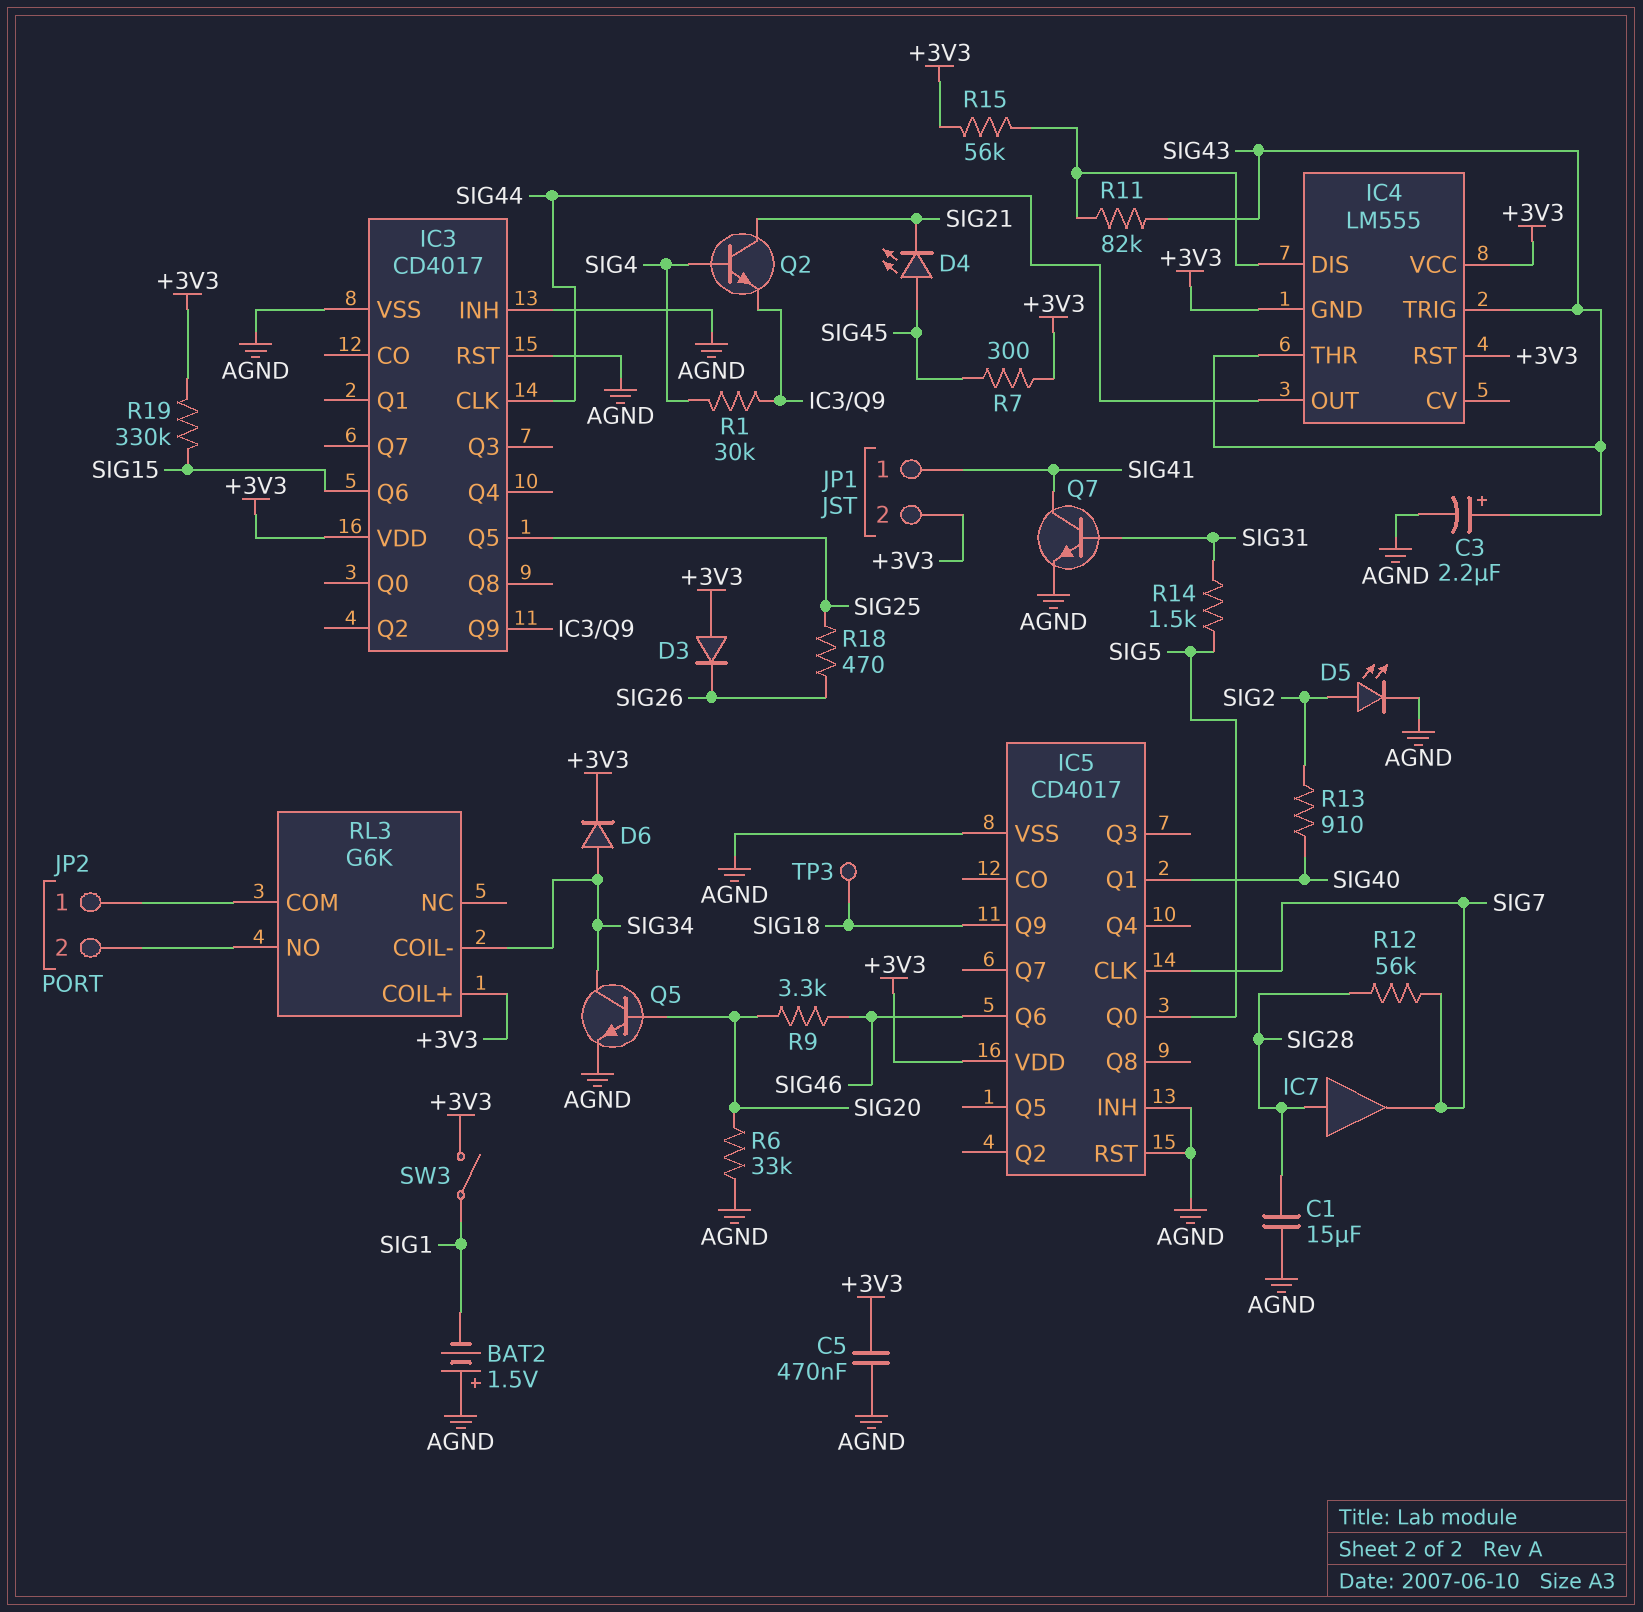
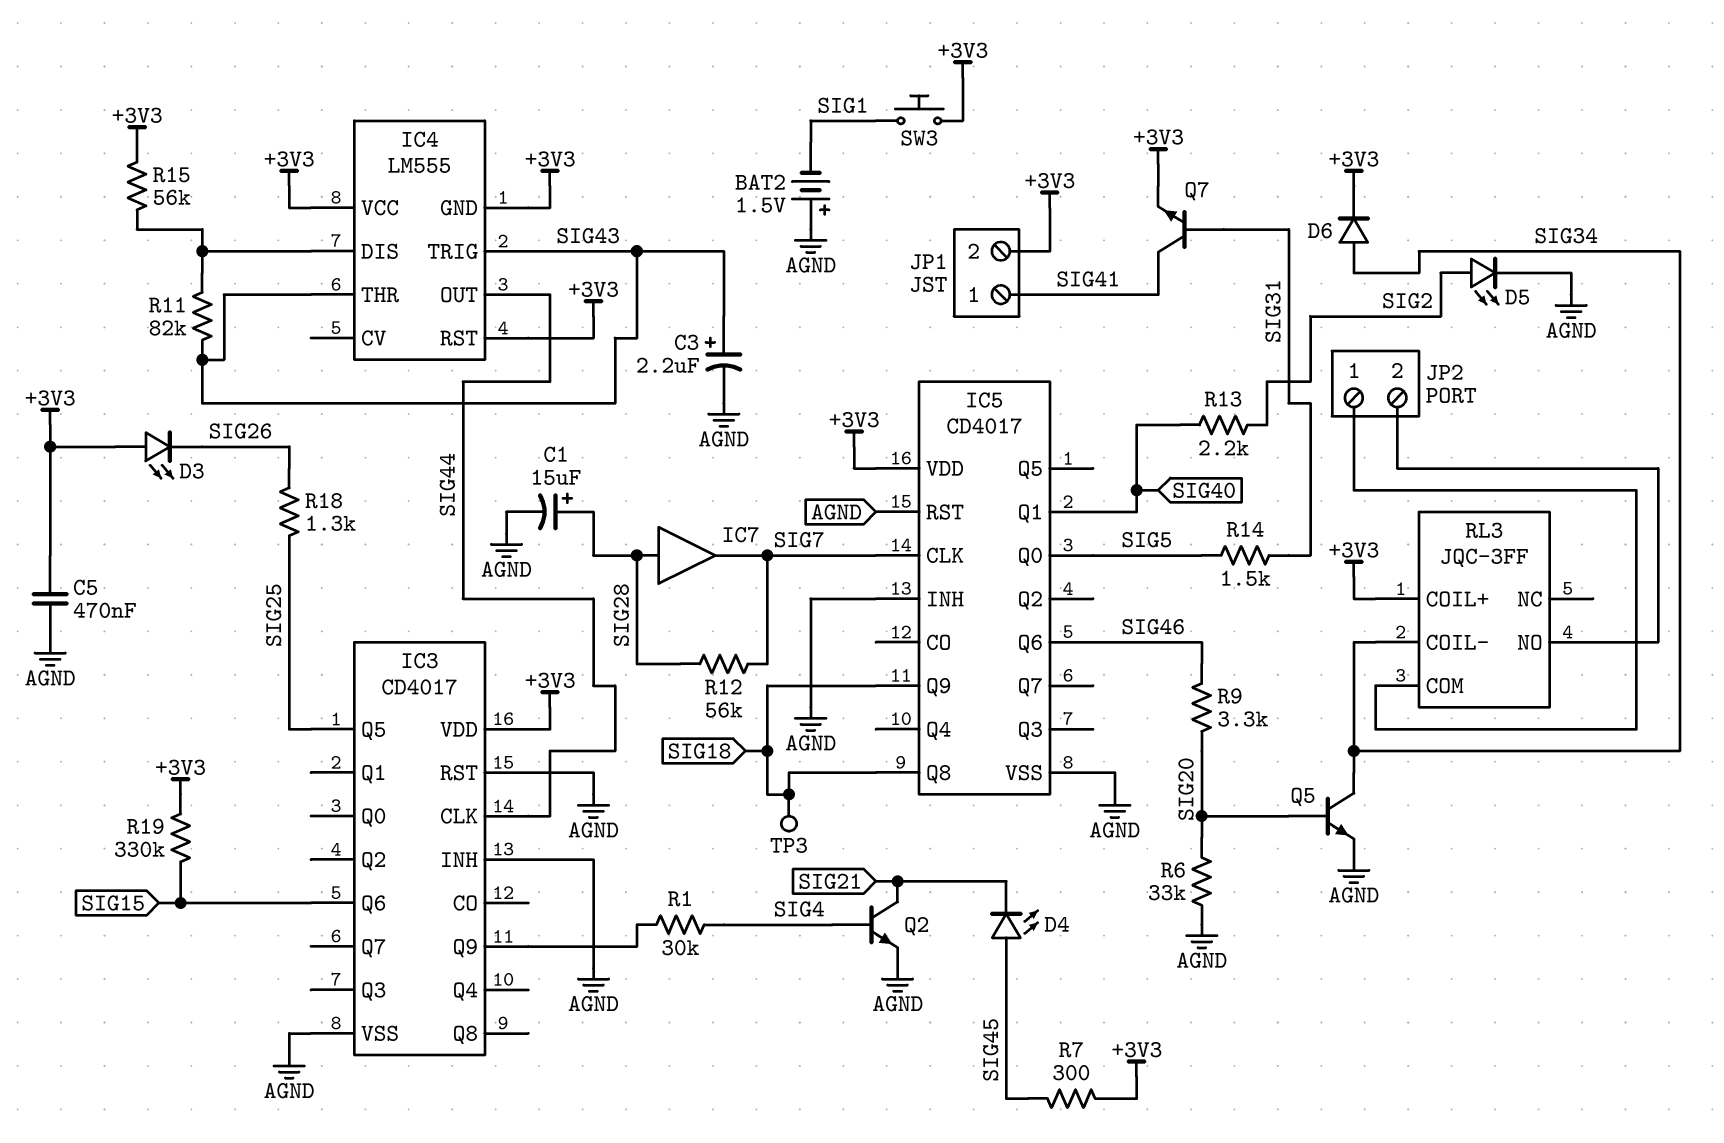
C1: 15uF (AGND, SIG28) -> 15uF (plus SIG28, minus AGND)
D3: diode (A +3V3, K SIG26) -> LED (A +3V3, K SIG26)
IC5 pin Q8: none -> SIG18
Q2: NPN (B SIG4, C SIG21, E IC3/Q9) -> NPN (B SIG4, C SIG21, E AGND)
Q7: NPN (B SIG31, C SIG41, E AGND) -> NPN (B SIG31, C SIG41, E +3V3)
R13: 910 (SIG2, SIG40) -> 2.2k (SIG2, SIG40)
R18: 470 (SIG25, SIG26) -> 1.3k (SIG25, SIG26)
RL3: G6K -> JQC-3FF
SW3: switch (+3V3, SIG1) -> button (+3V3, SIG1)

